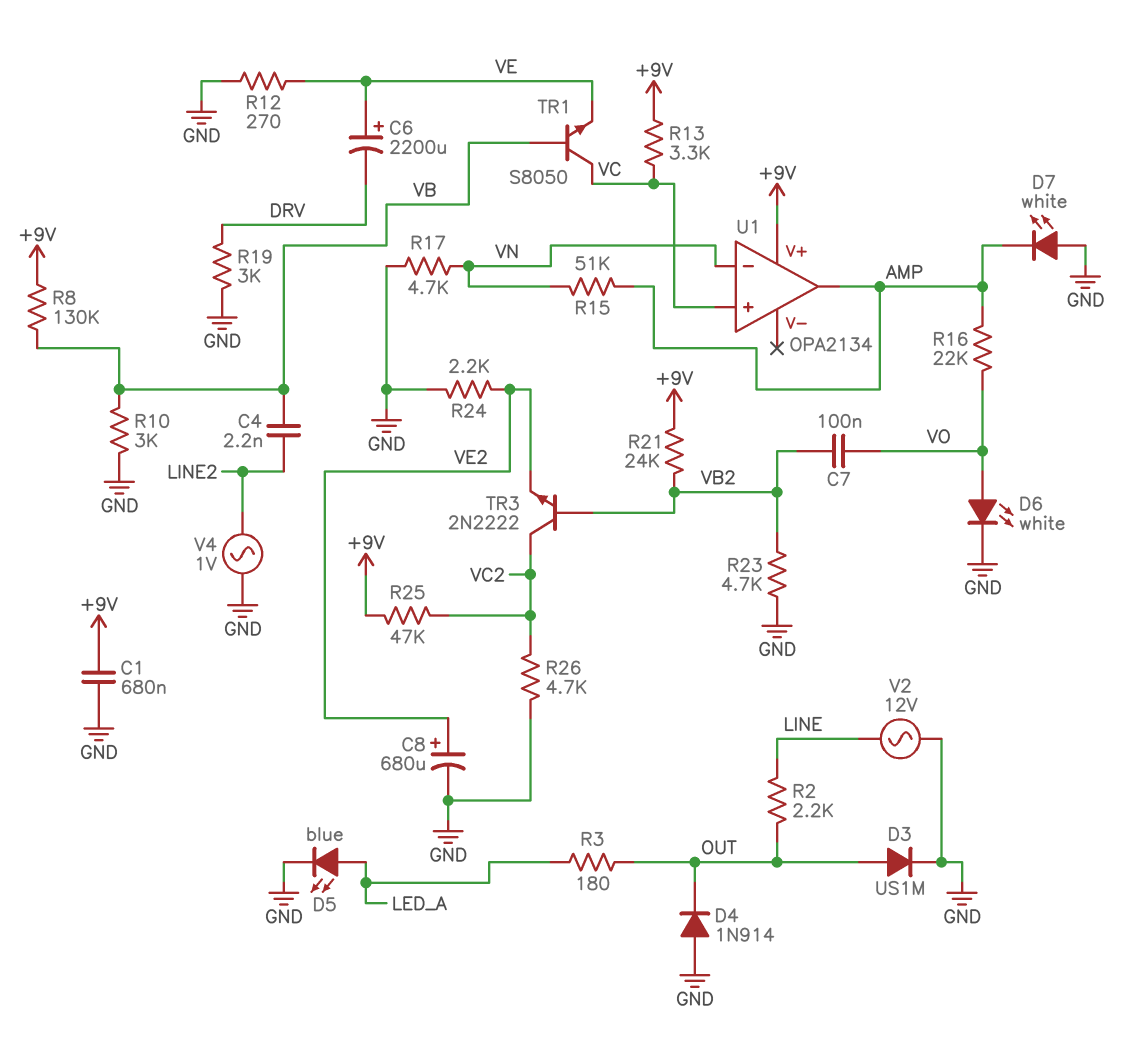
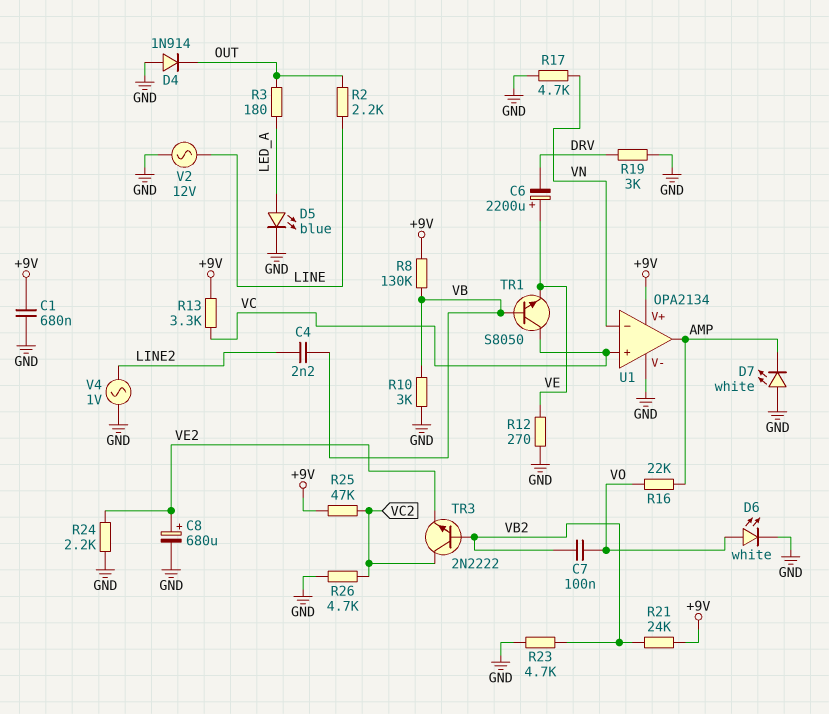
D3: diode US1M (A OUT, K GND) -> none
R15: 51k (AMP, VN) -> none
U1 pin V-: none -> GND

